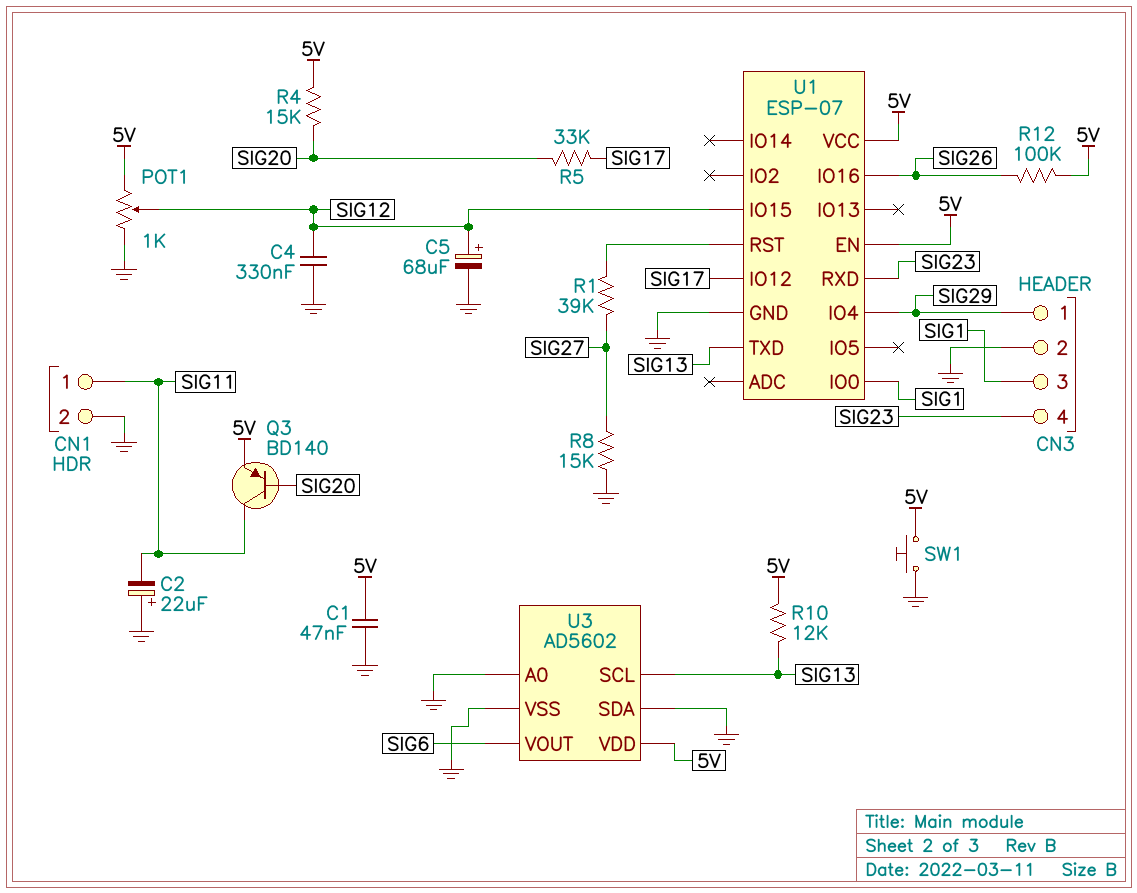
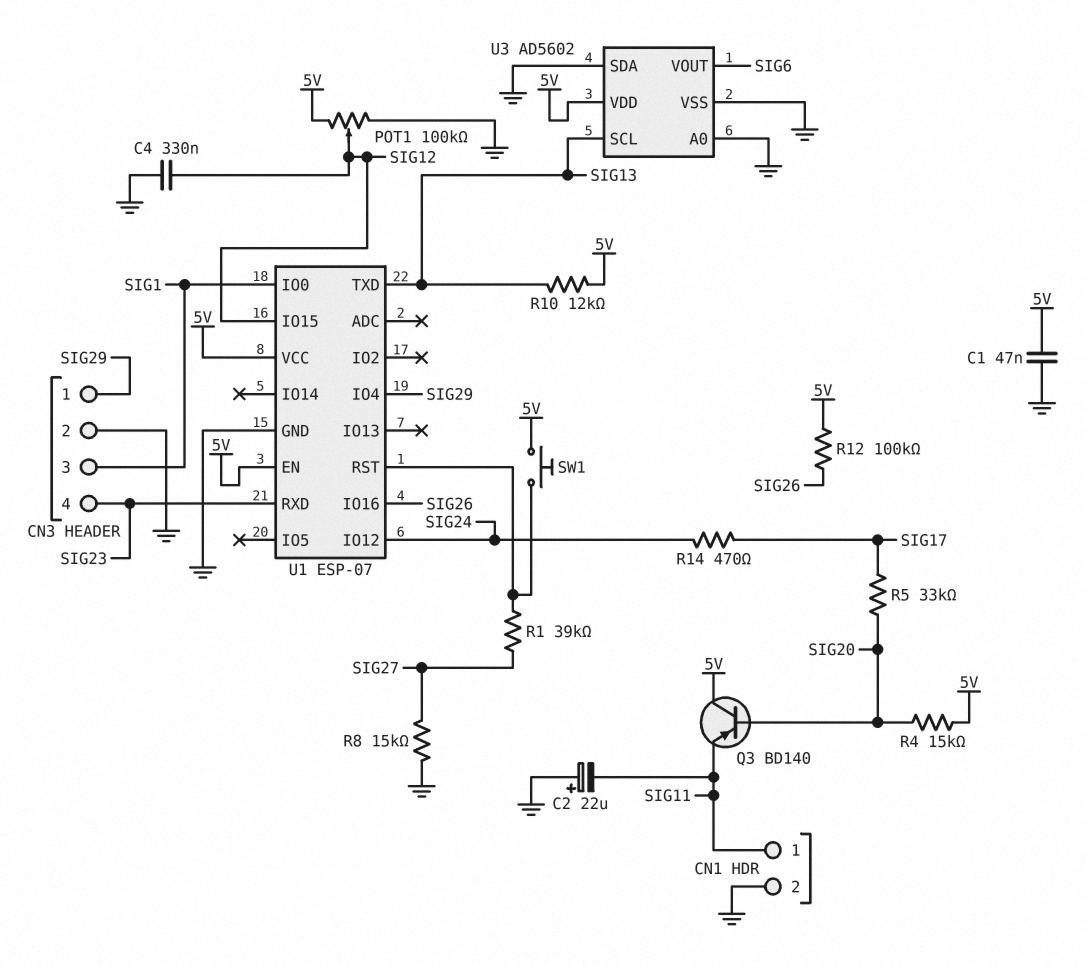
C5: 68uF (plus SIG12, minus GND) -> none
POT1: 1k (5V, GND, wiper SIG12) -> 100k (5V, GND, wiper SIG12)
Q3: PNP BD140 (B SIG20, C SIG11, E 5V) -> PNP BD140 (B SIG20, C 5V, E SIG11)
R14: none -> 470 (SIG17, SIG24)
SW1: button (5V, GND) -> button (5V, U1/RST)
U1 pin IO12: SIG17 -> SIG24

